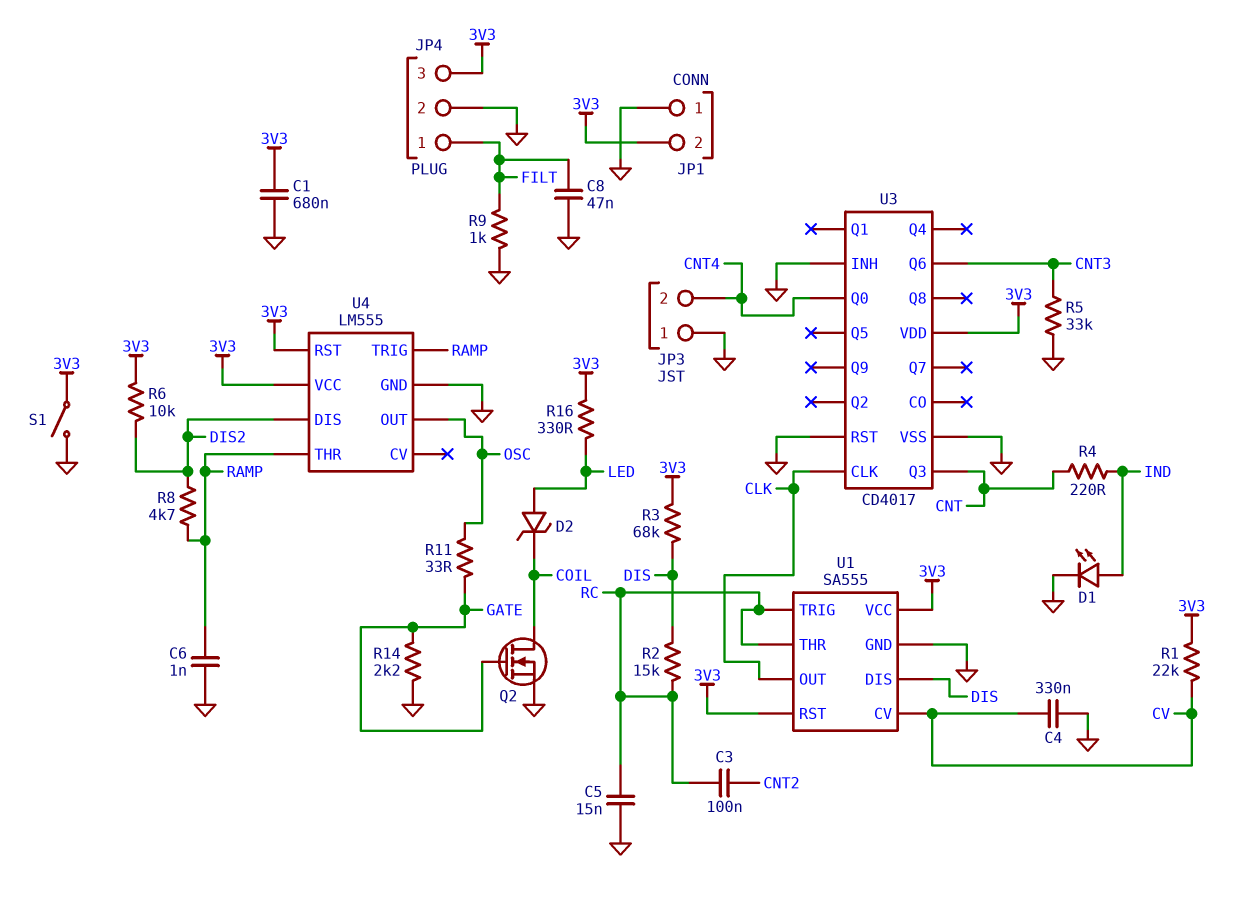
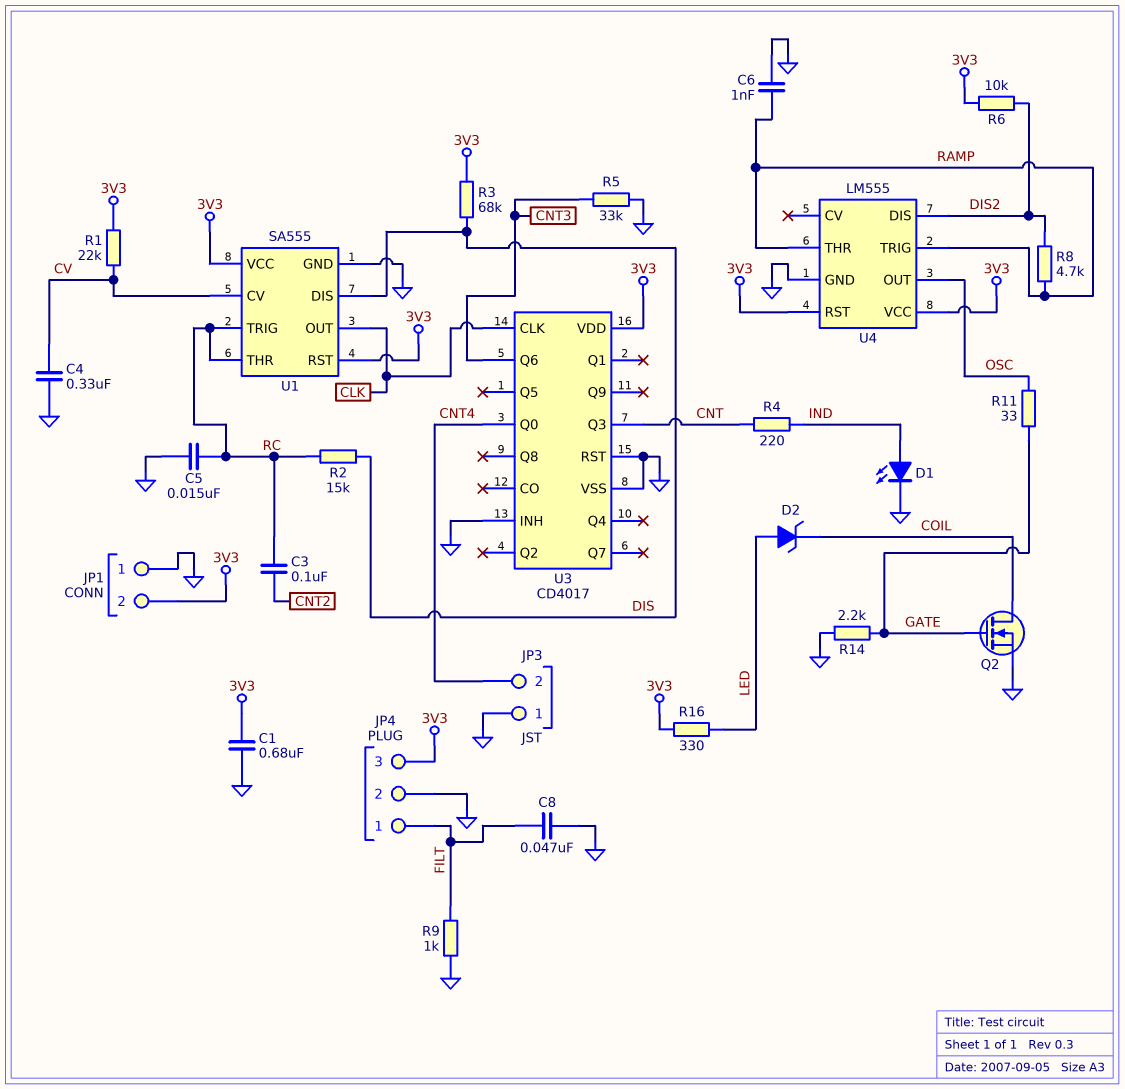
S1: switch (3V3, GND) -> none

